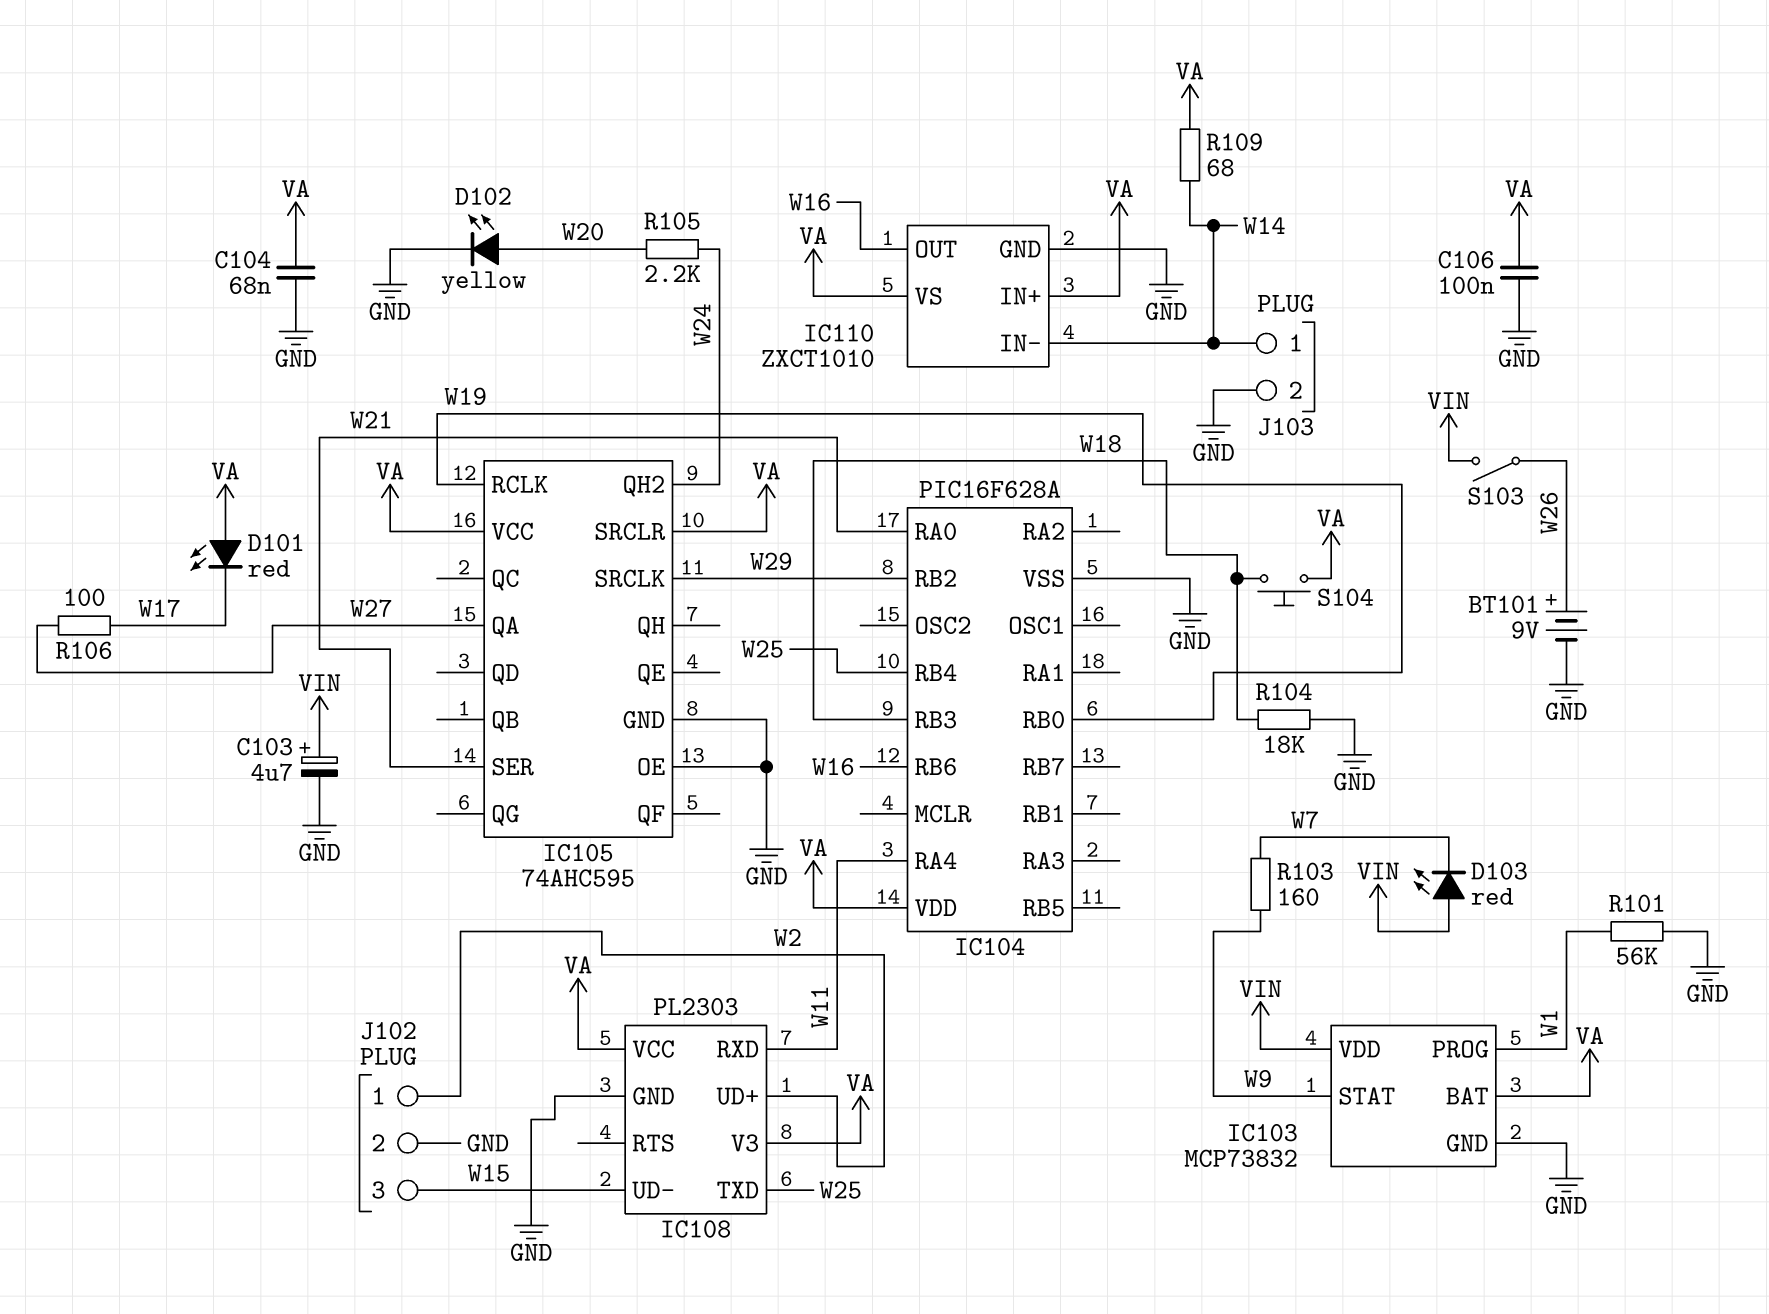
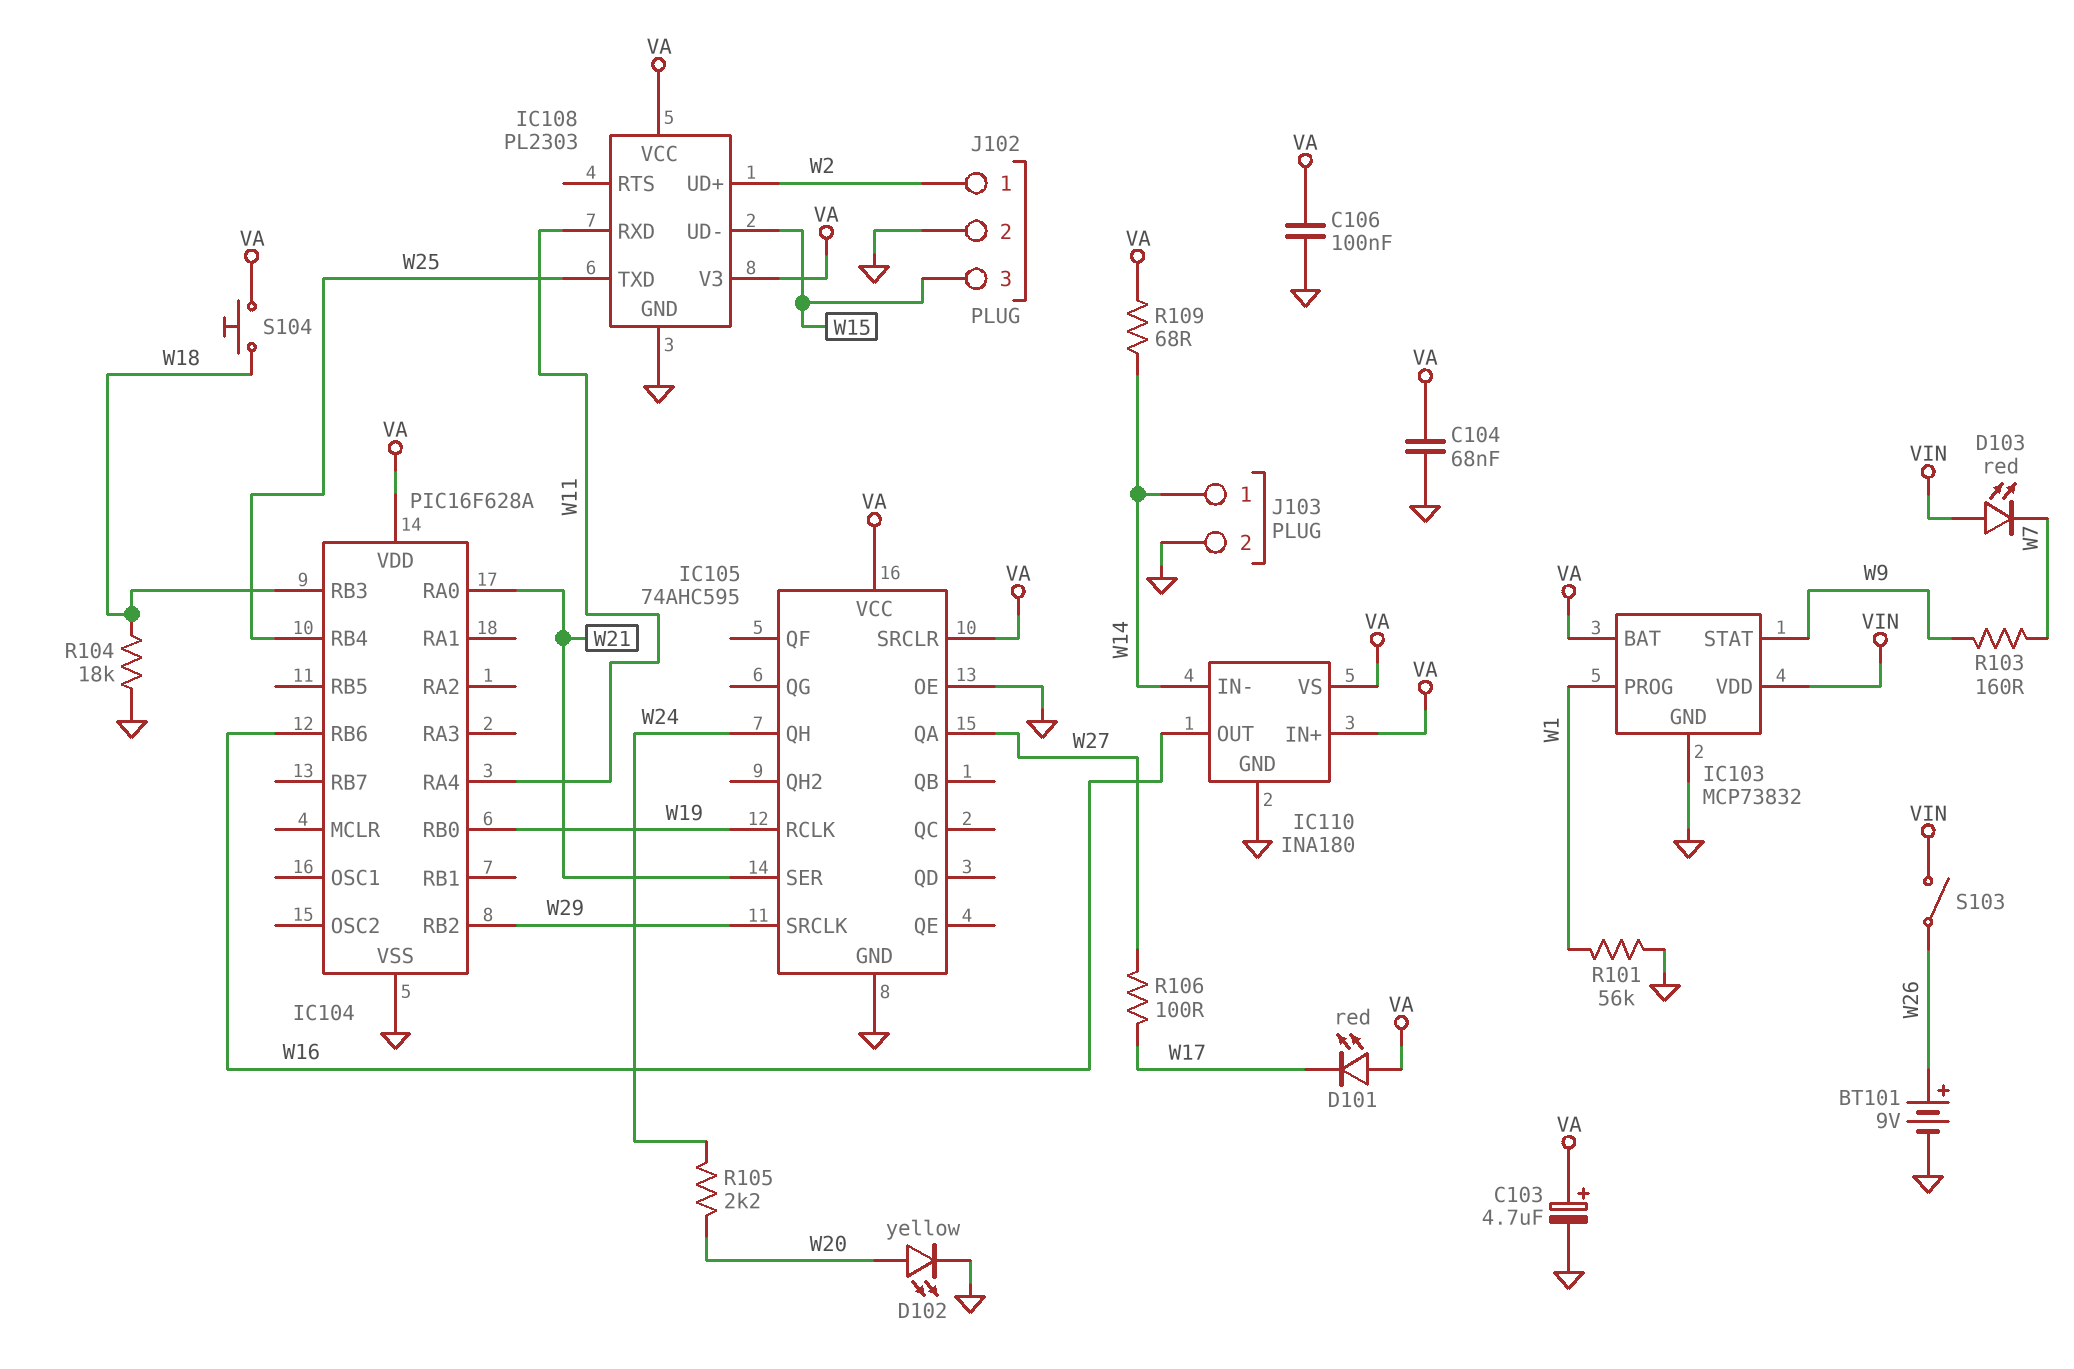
C103: 4.7uF (plus VIN, minus GND) -> 4.7uF (plus VA, minus GND)
IC105 pin QH: none -> W24
IC105 pin QH2: W24 -> none
IC110: ZXCT1010 -> INA180

